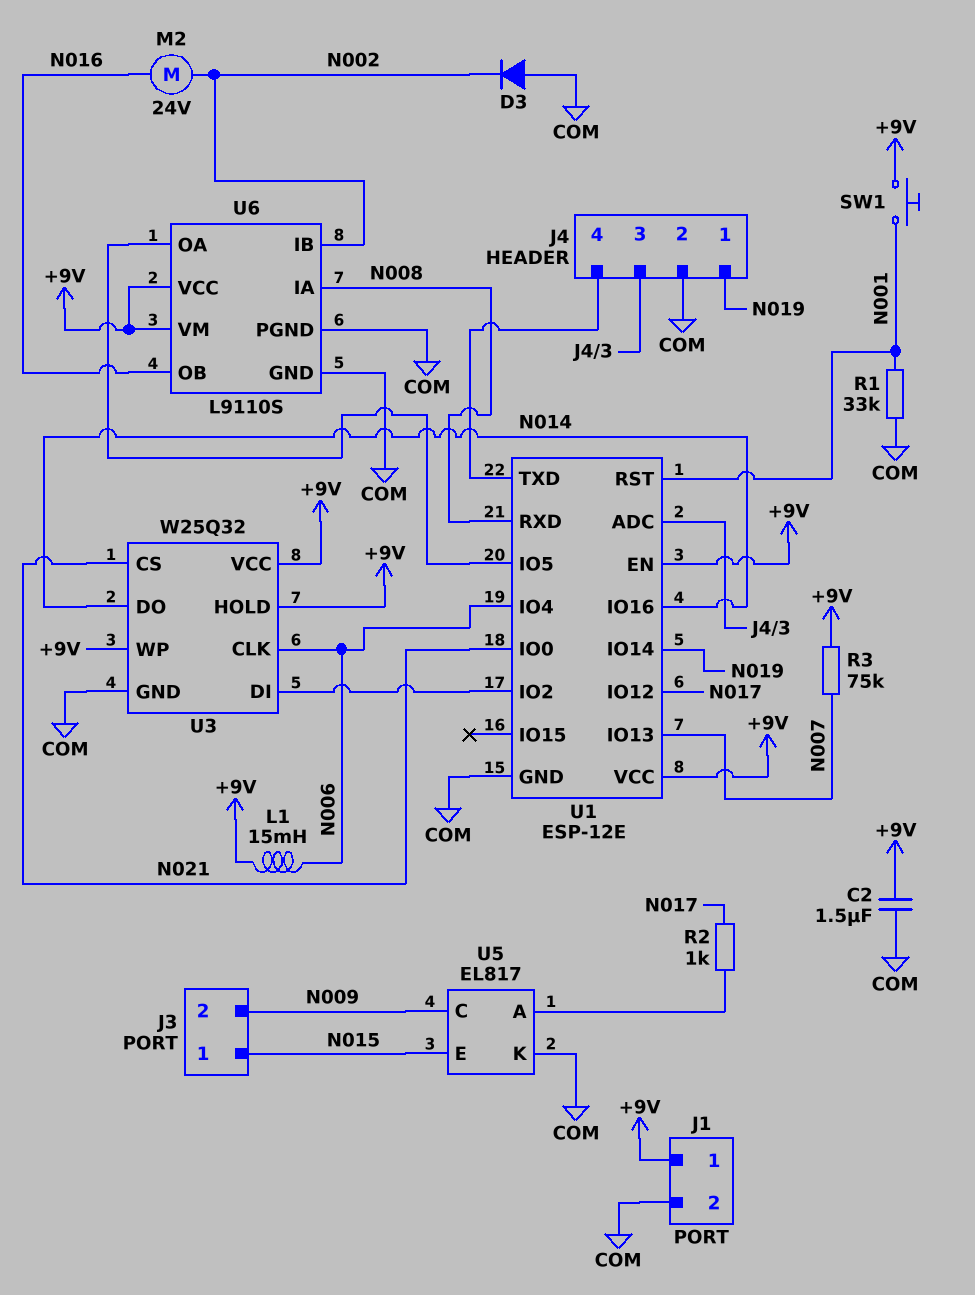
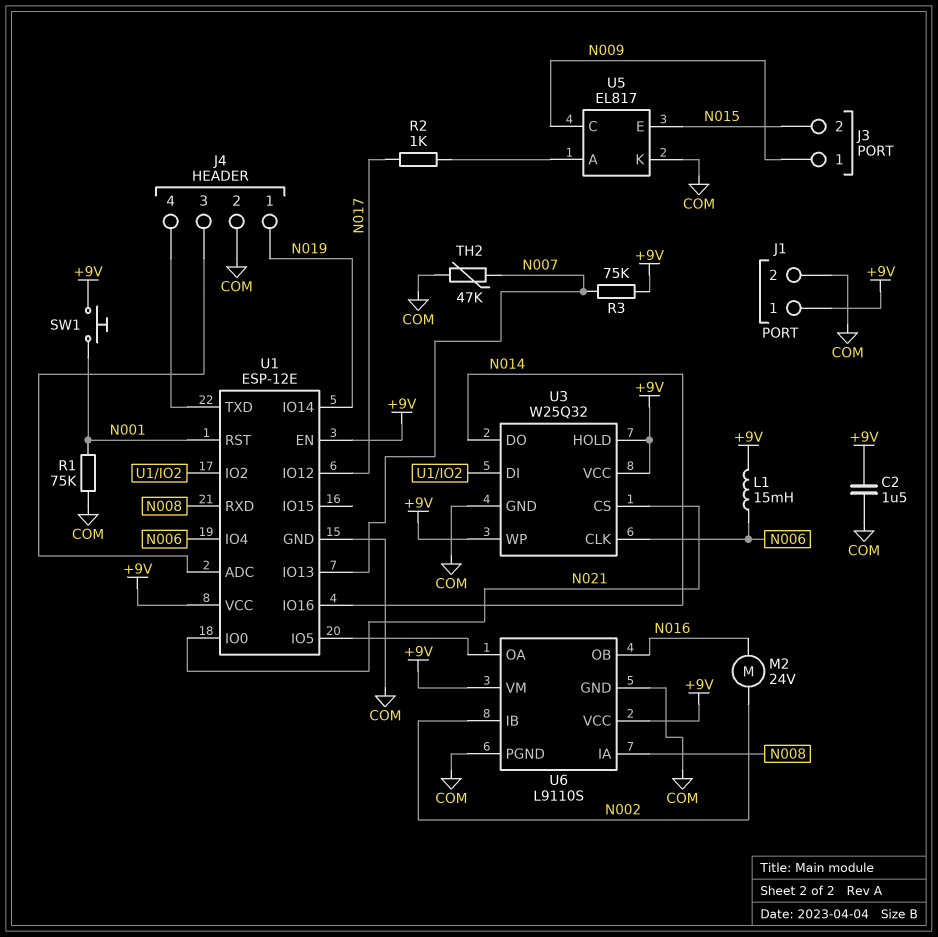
D3: diode (A COM, K N002) -> none
J3 pin 1: N015 -> N009
J3 pin 2: N009 -> N015
R1: 33k (COM, N001) -> 75k (COM, N001)
TH2: none -> 47k (COM, N007)

